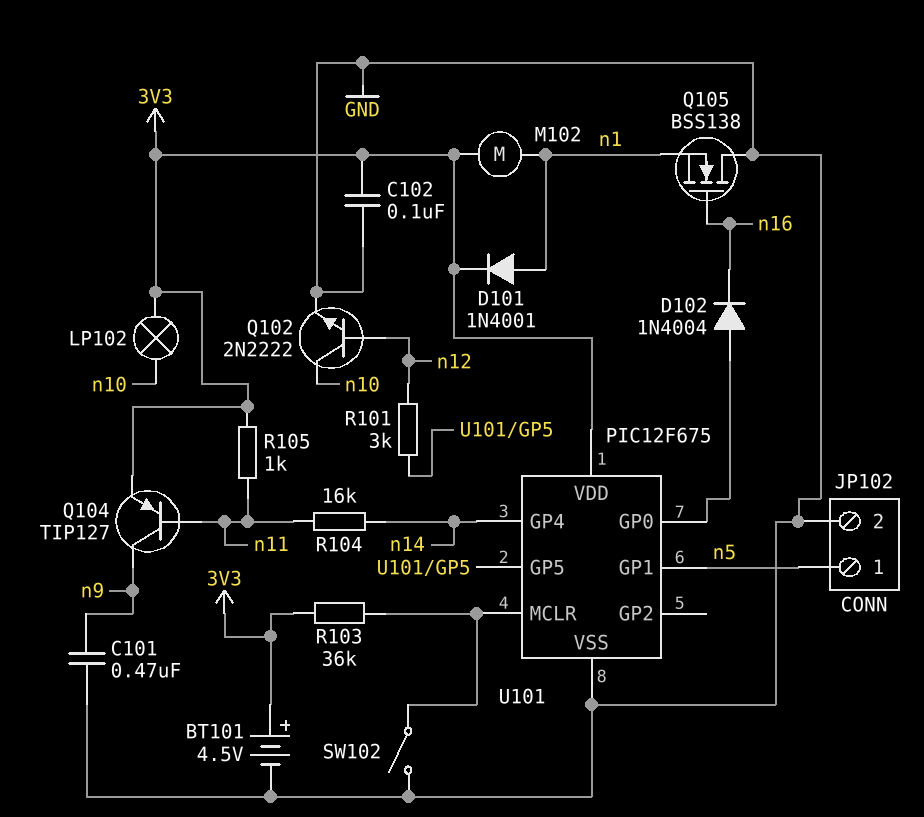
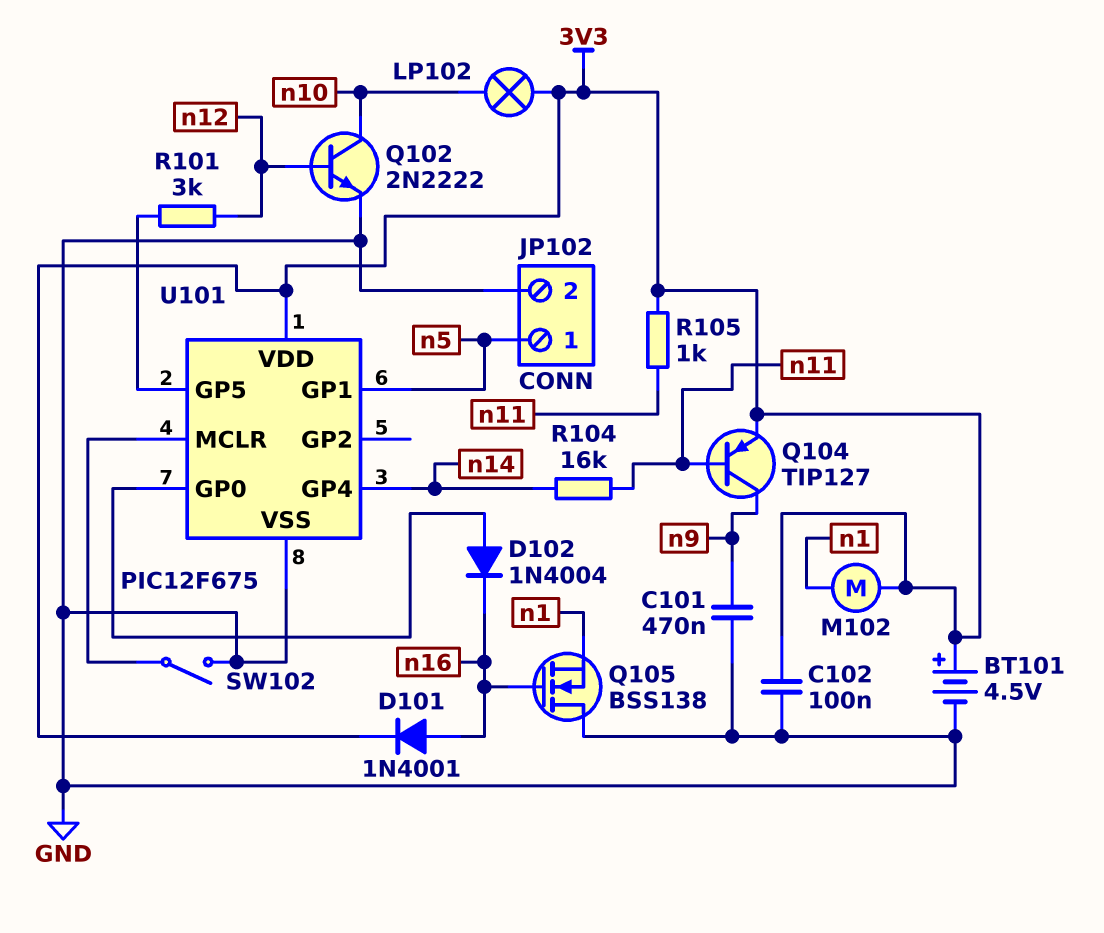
D101: diode 1N4001 (A n1, K 3V3) -> diode 1N4001 (A n16, K 3V3)
R103: 36k (3V3, U101/MCLR) -> none

